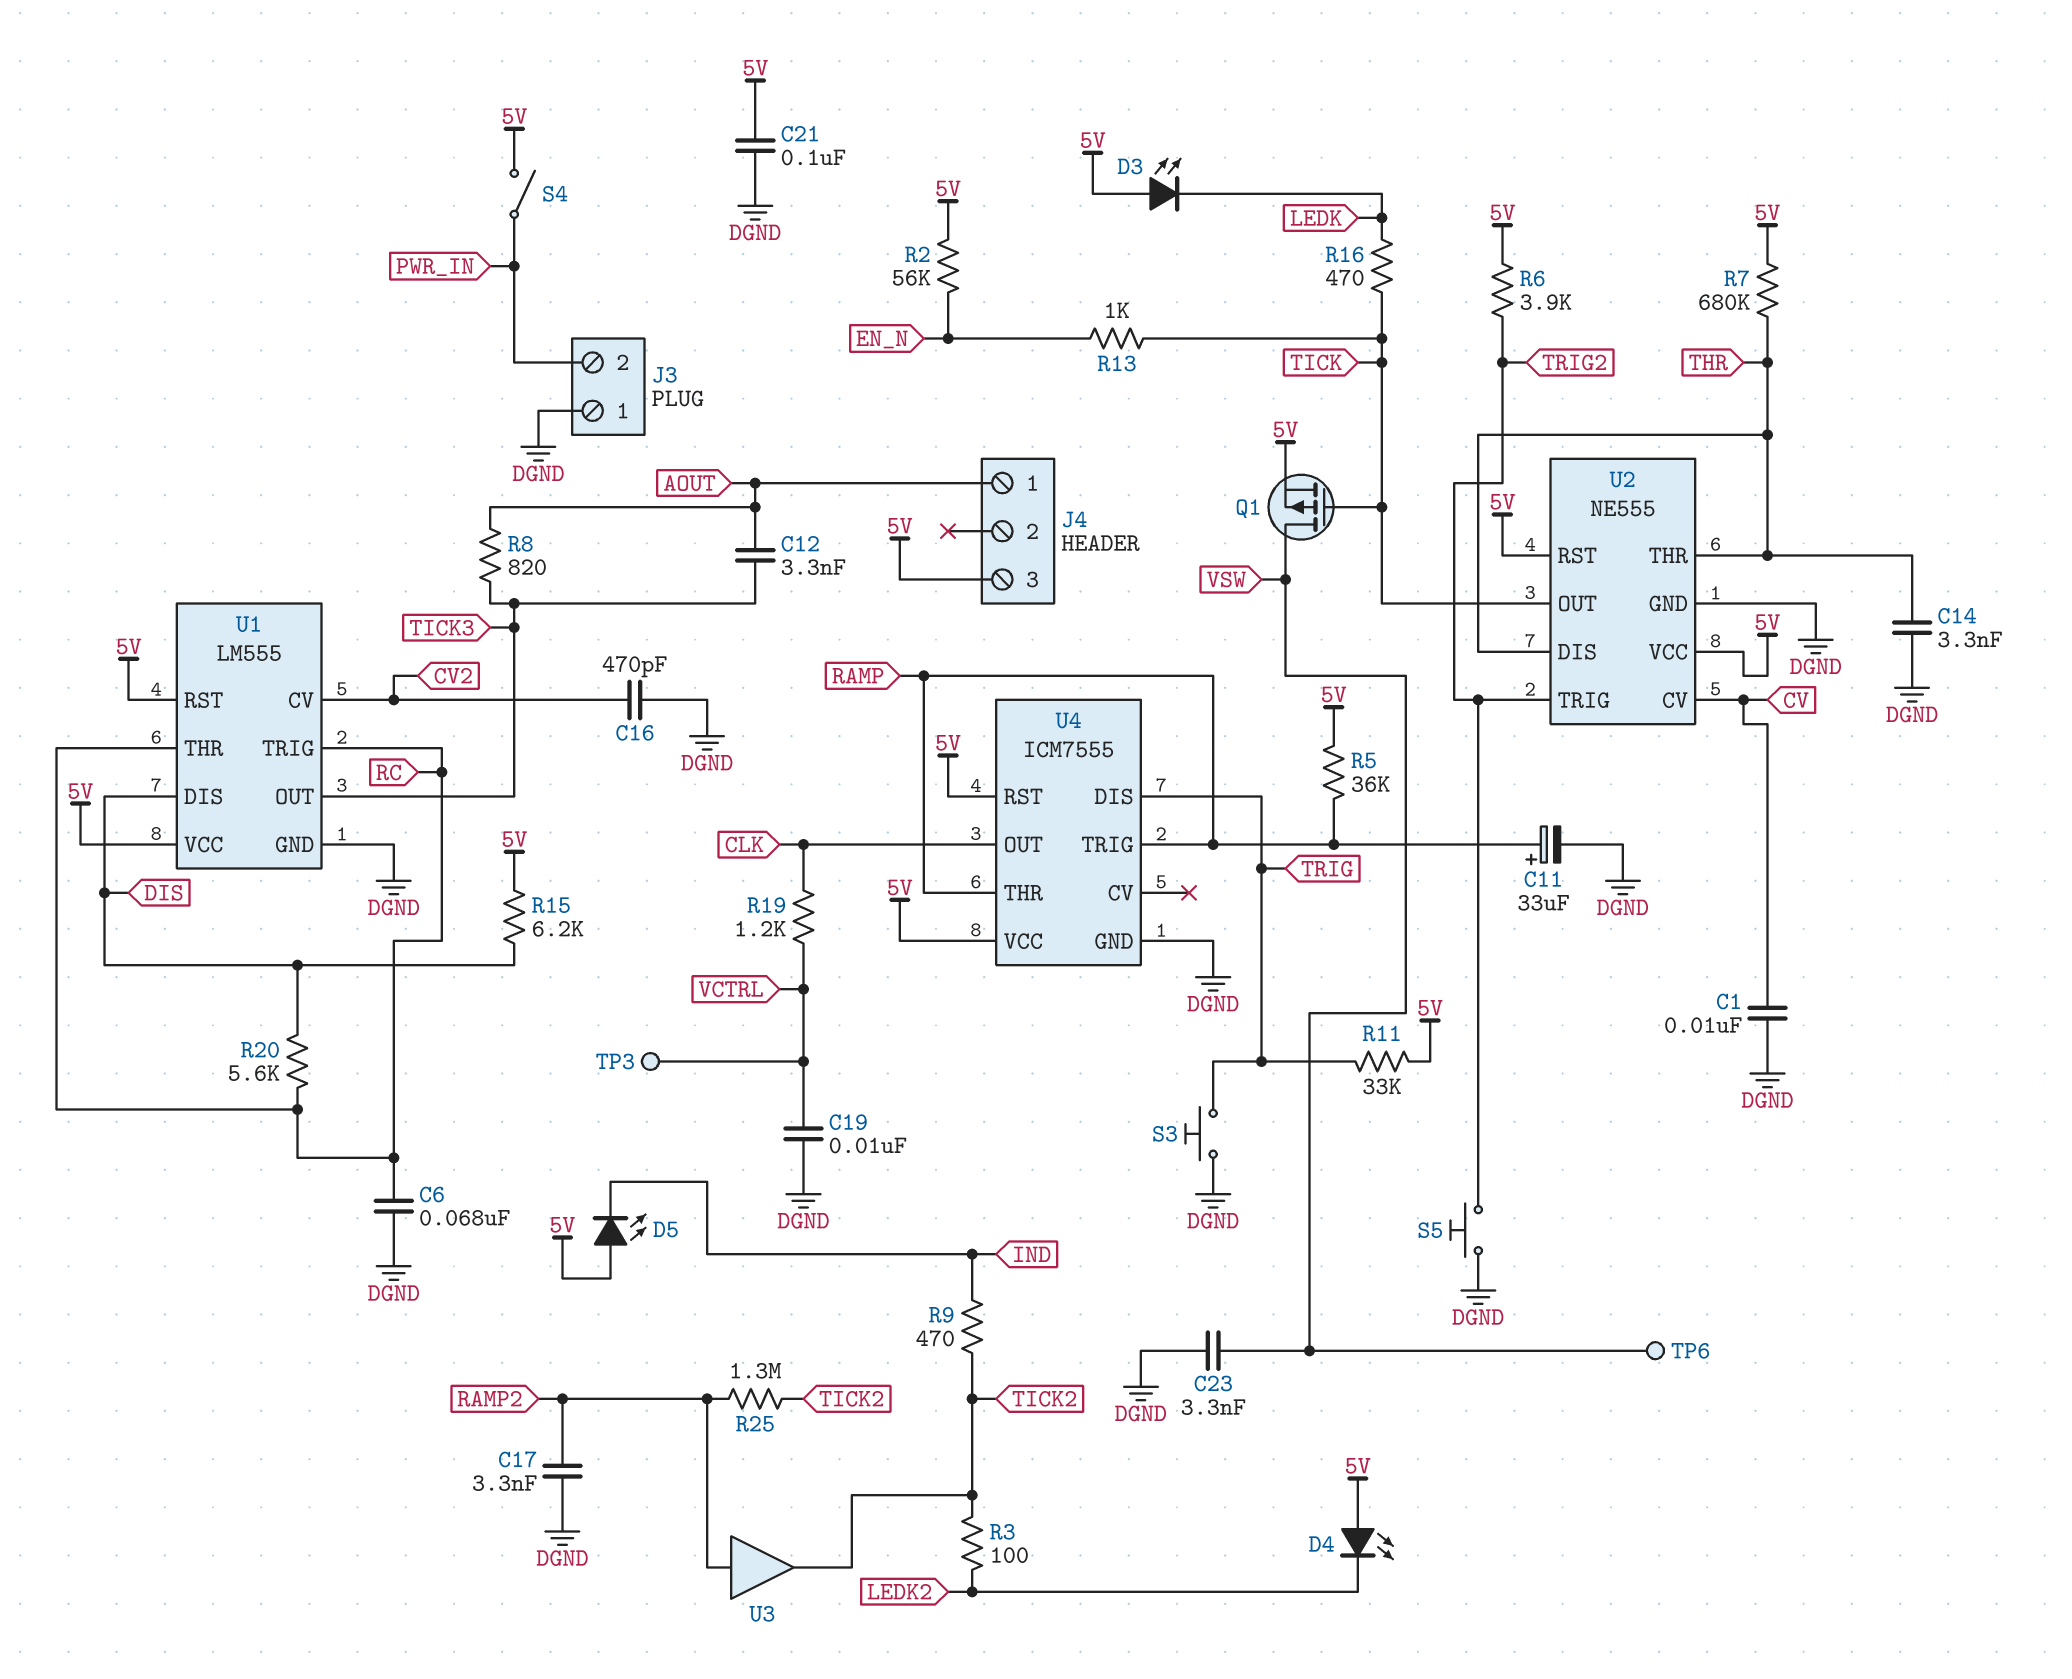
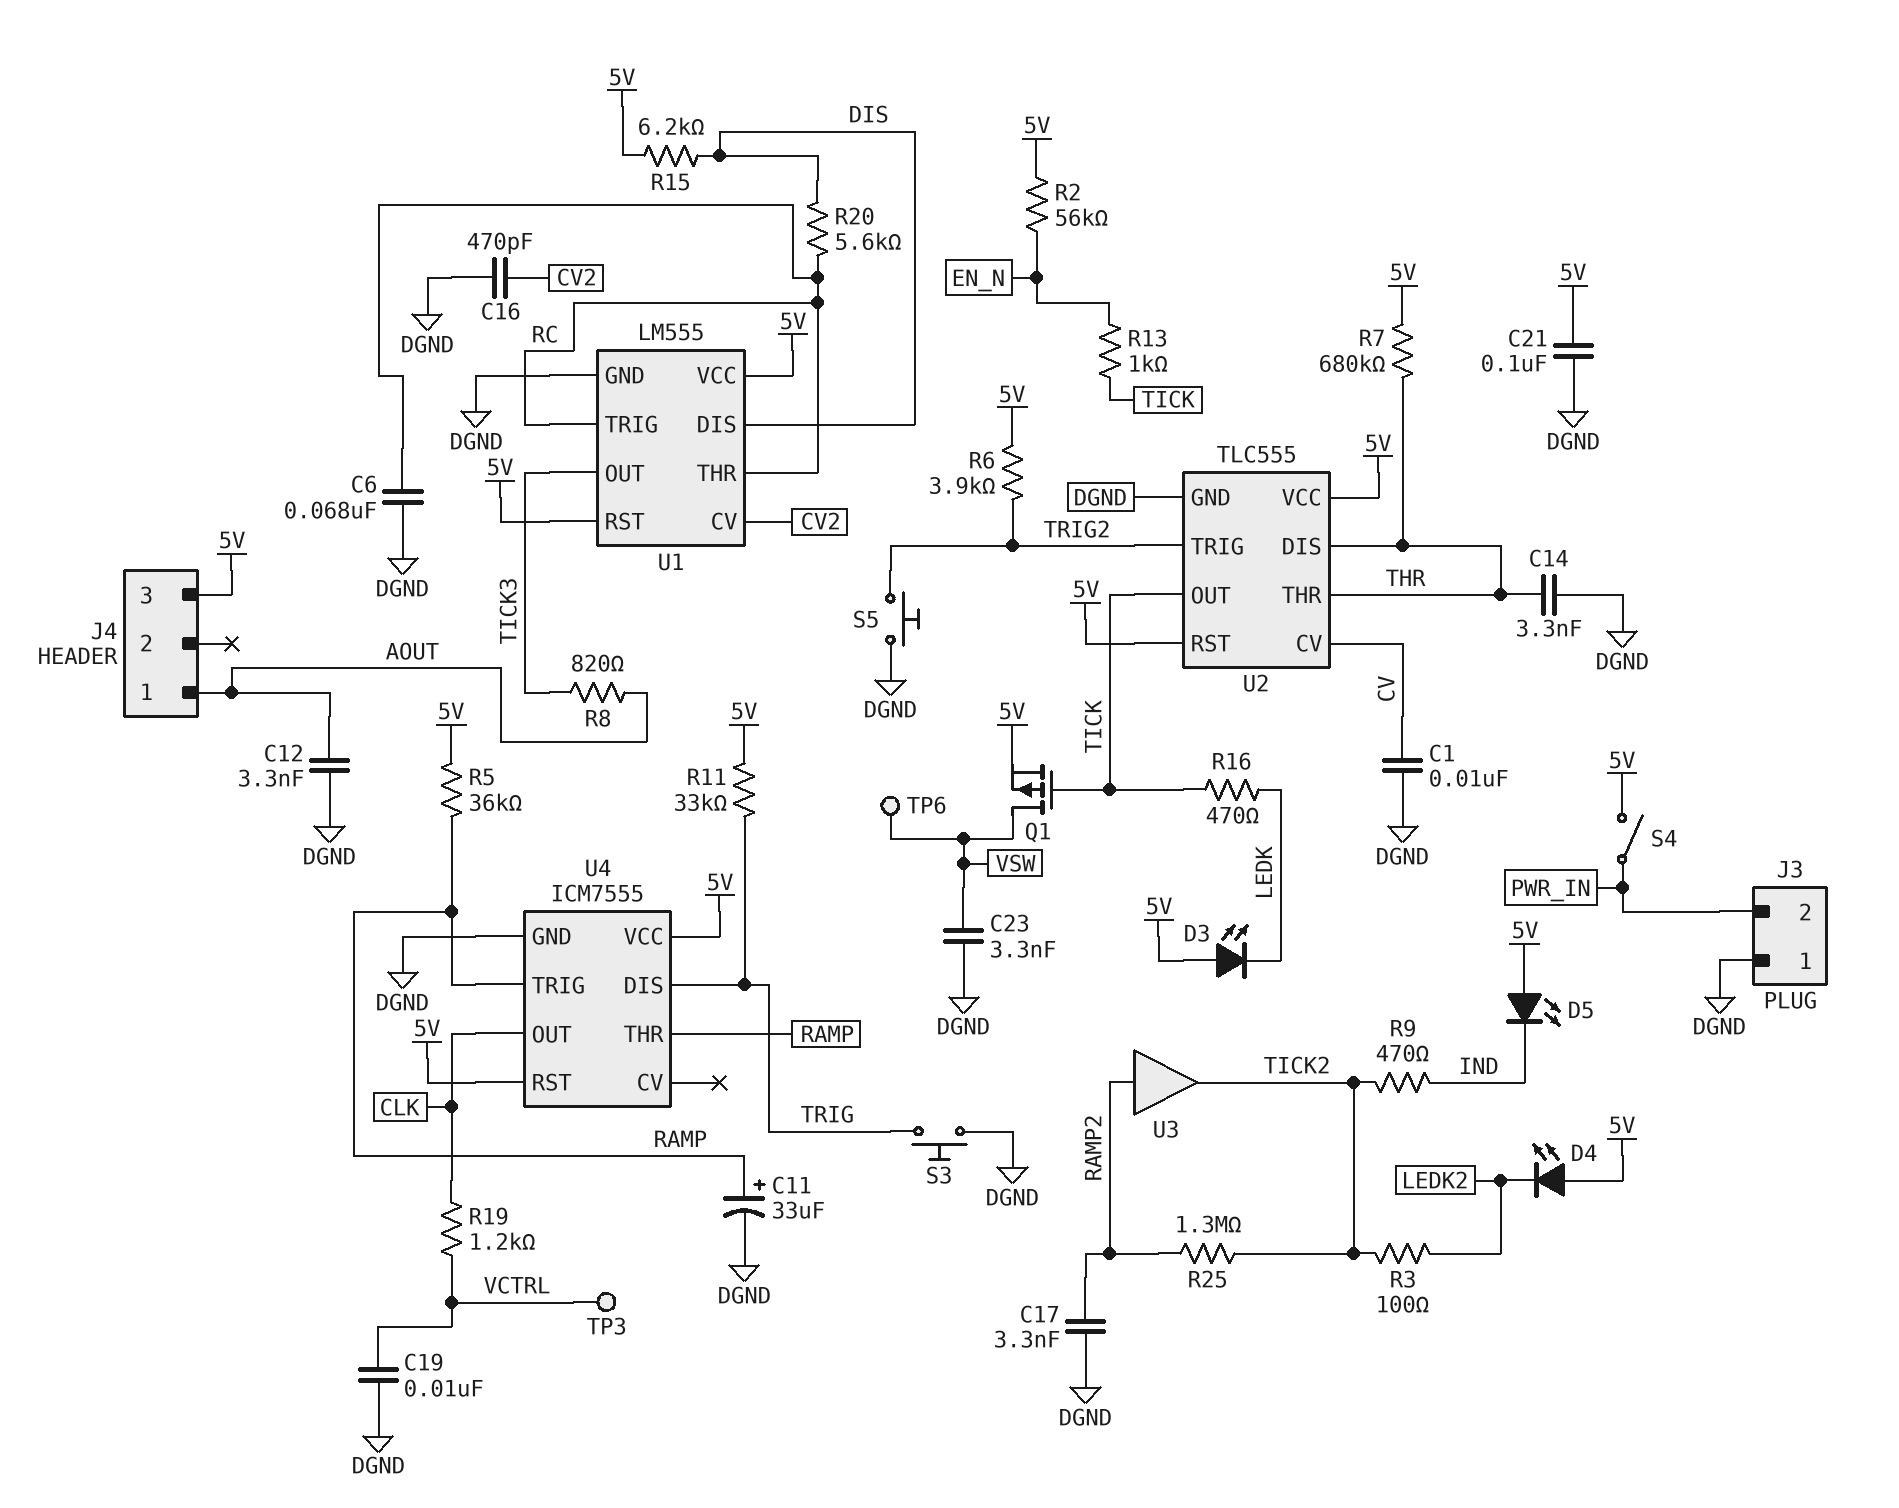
C12: 3.3nF (AOUT, TICK3) -> 3.3nF (AOUT, DGND)
U2: NE555 -> TLC555

